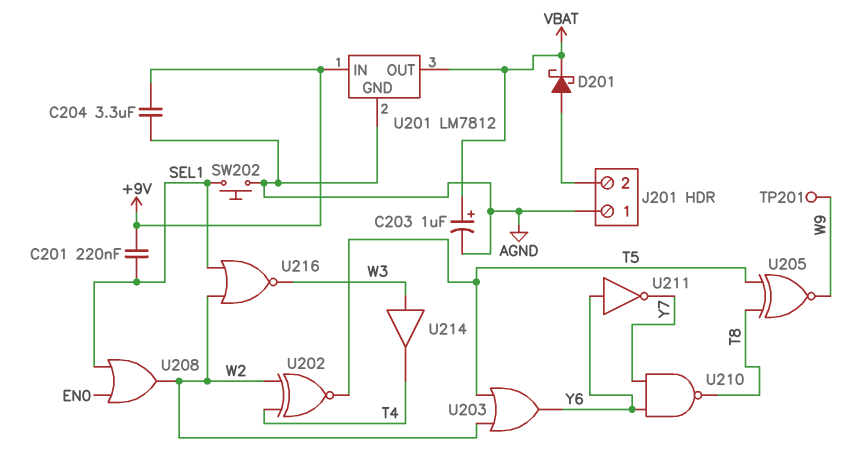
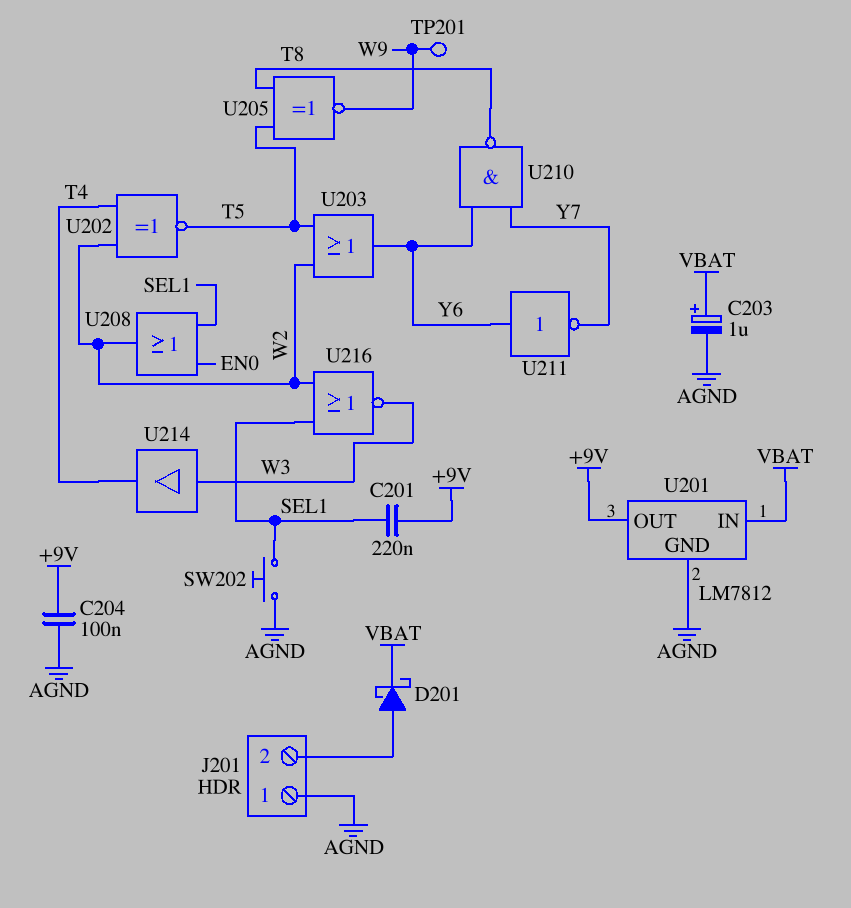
C204: 3.3uF (+9V, AGND) -> 100nF (+9V, AGND)
U201 pin IN: +9V -> VBAT
U201 pin OUT: VBAT -> +9V

